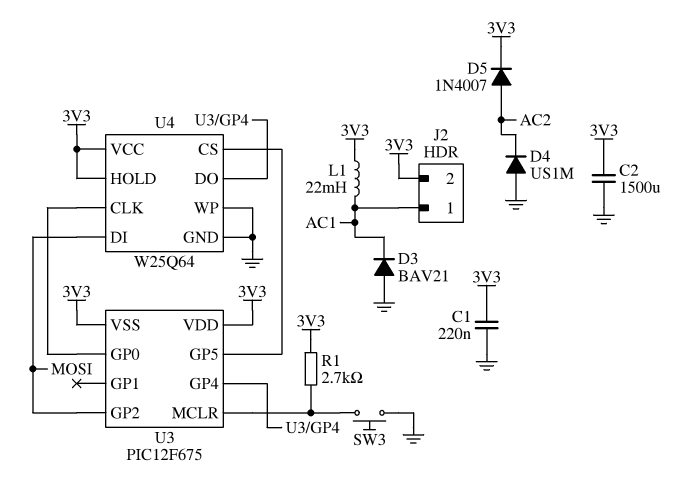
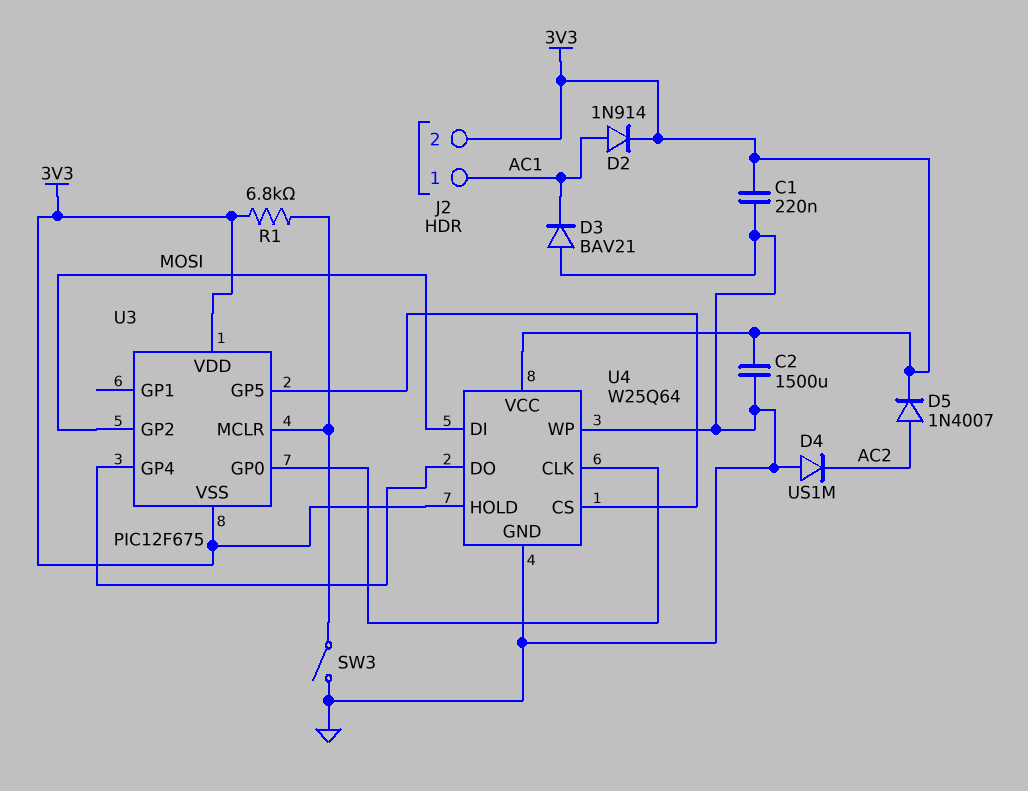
D2: none -> diode 1N914 (A AC1, K 3V3)
L1: 22mH (3V3, AC1) -> none
R1: 2.7k (3V3, U3/MCLR) -> 6.8k (3V3, U3/MCLR)
SW3: button (GND, U3/MCLR) -> switch (GND, U3/MCLR)

